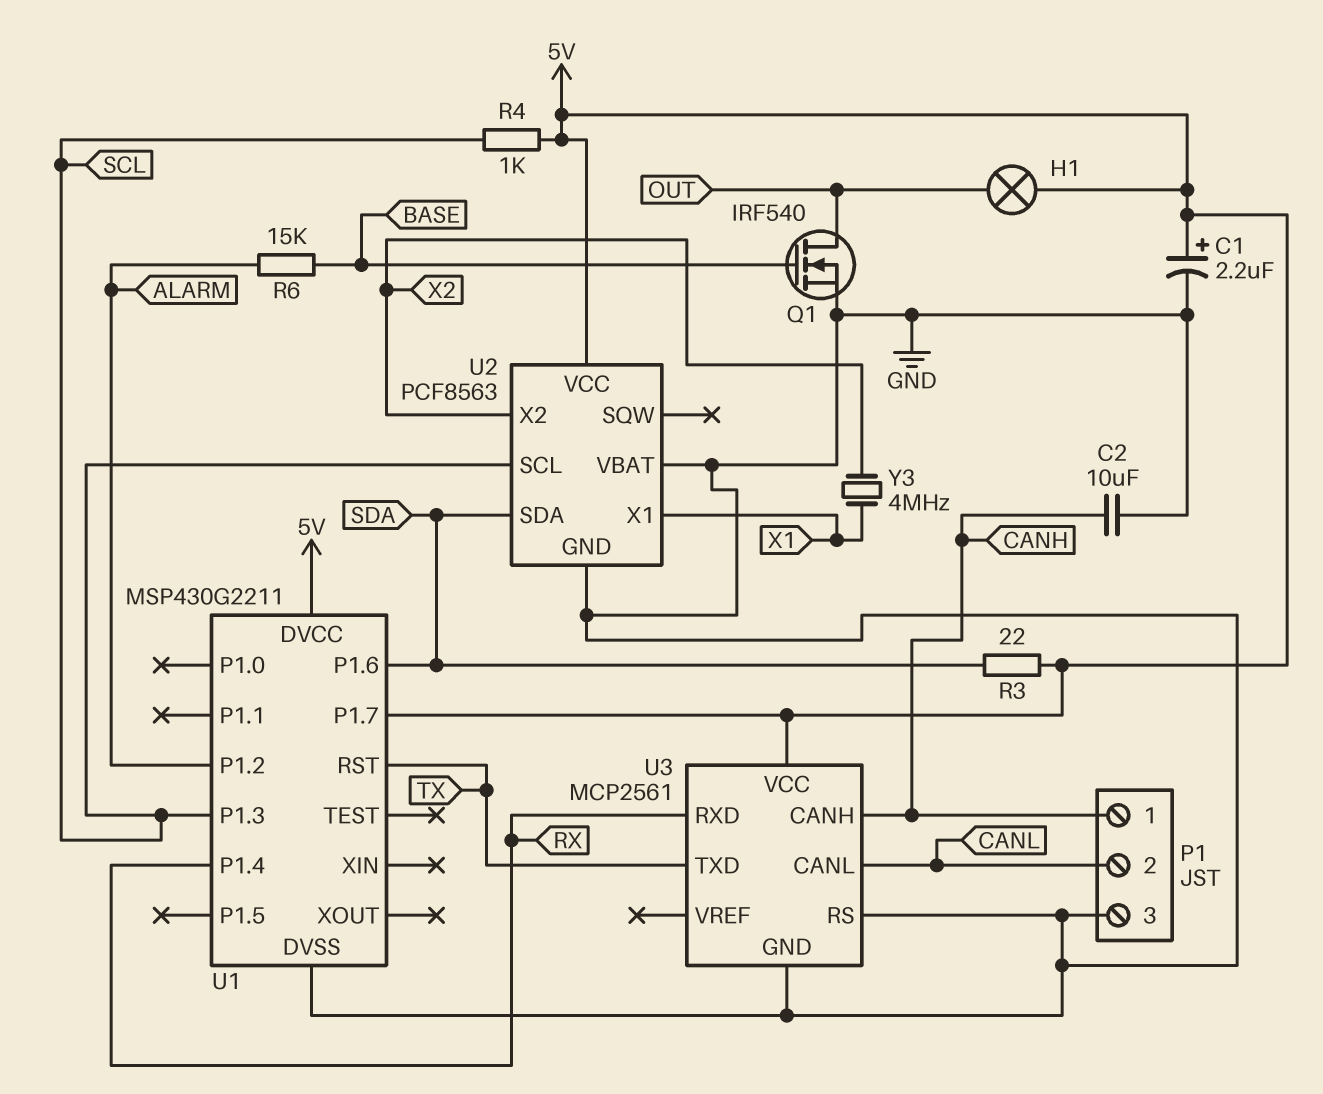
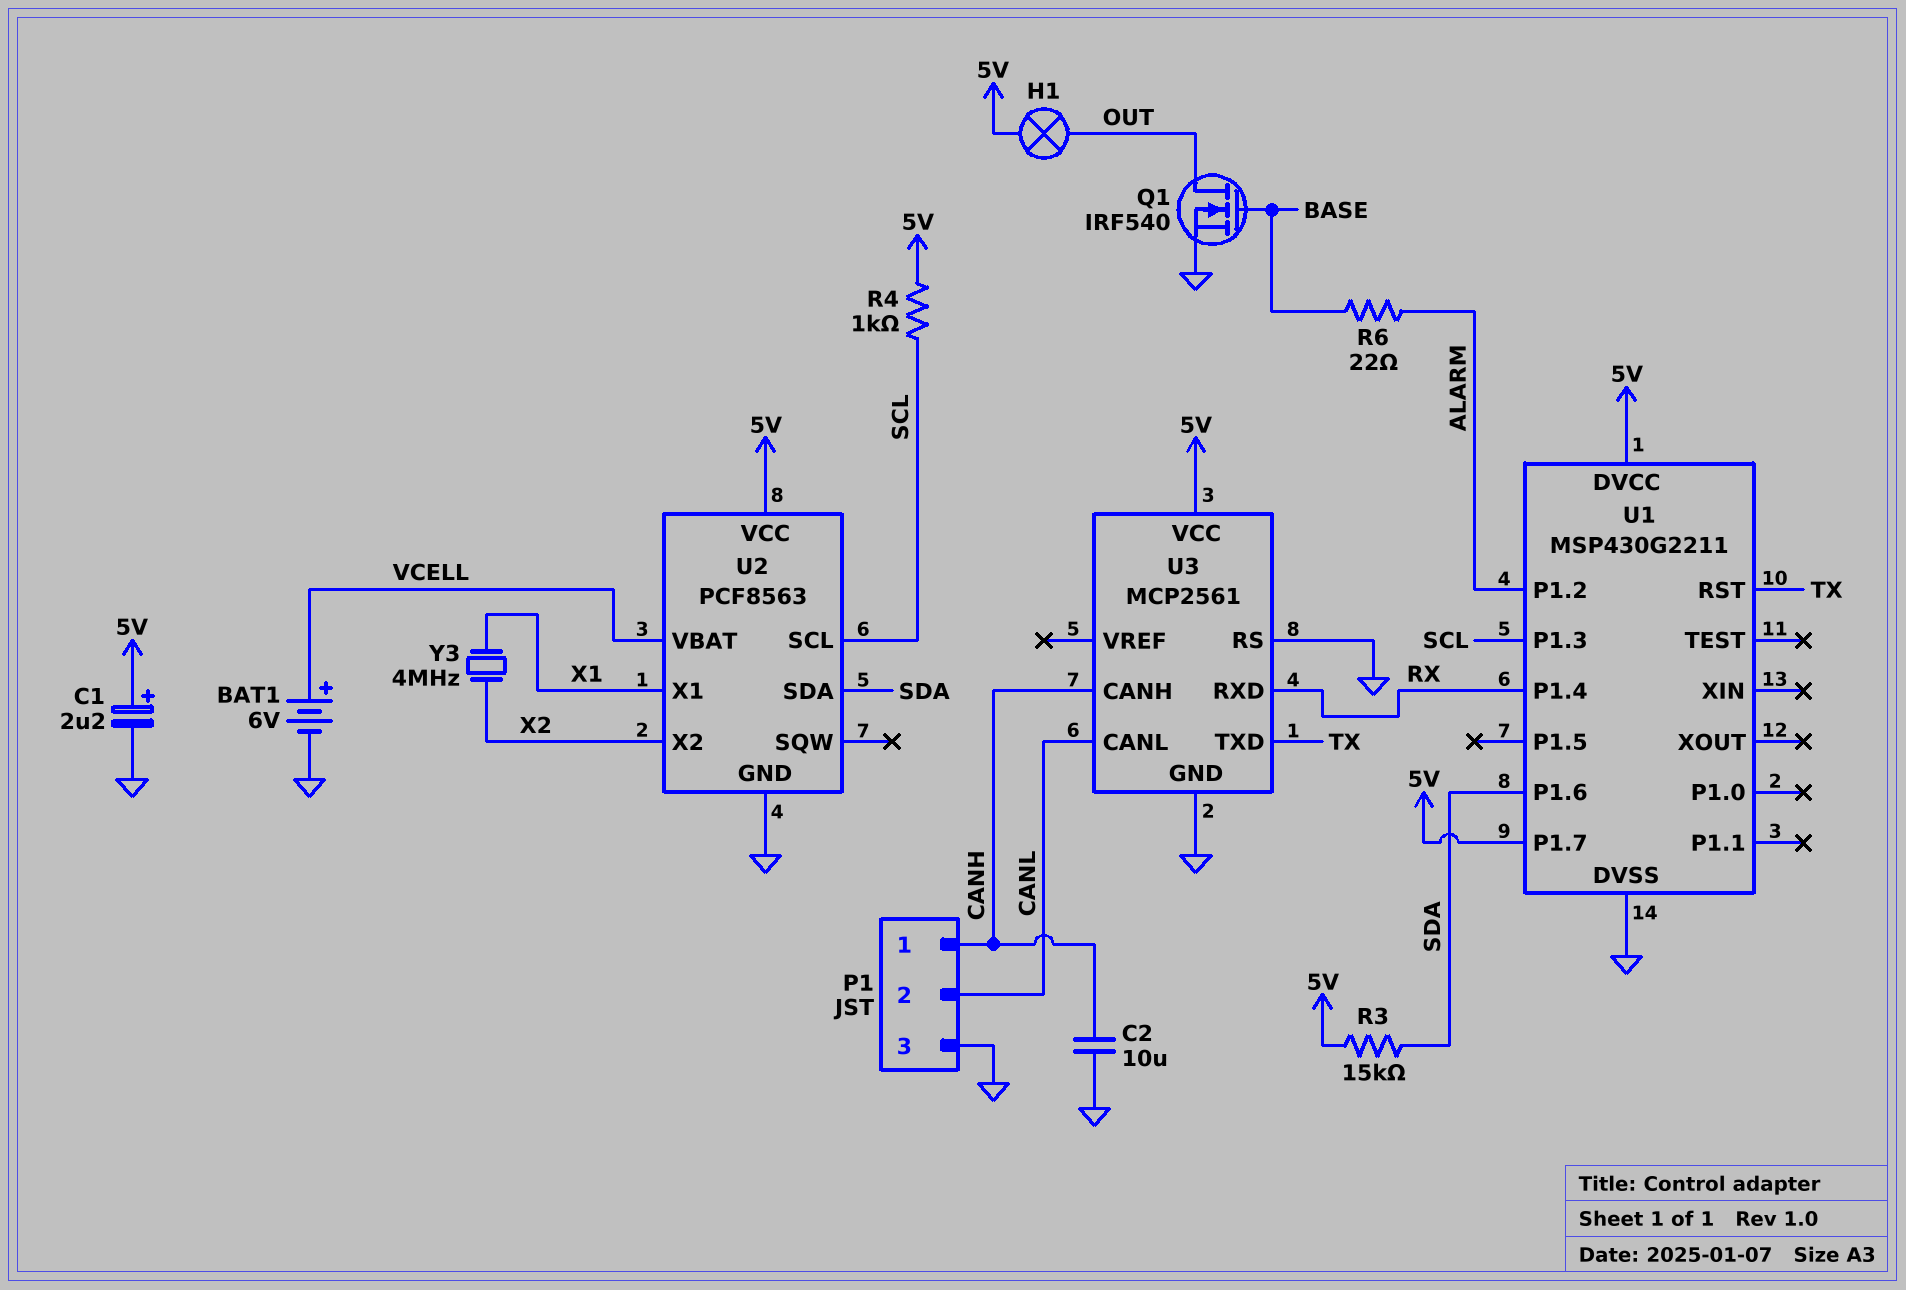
BAT1: none -> 6V (plus VCELL, minus GND)
R3: 22 (5V, SDA) -> 15k (5V, SDA)
R6: 15k (ALARM, BASE) -> 22 (ALARM, BASE)
U2 pin VBAT: GND -> VCELL

